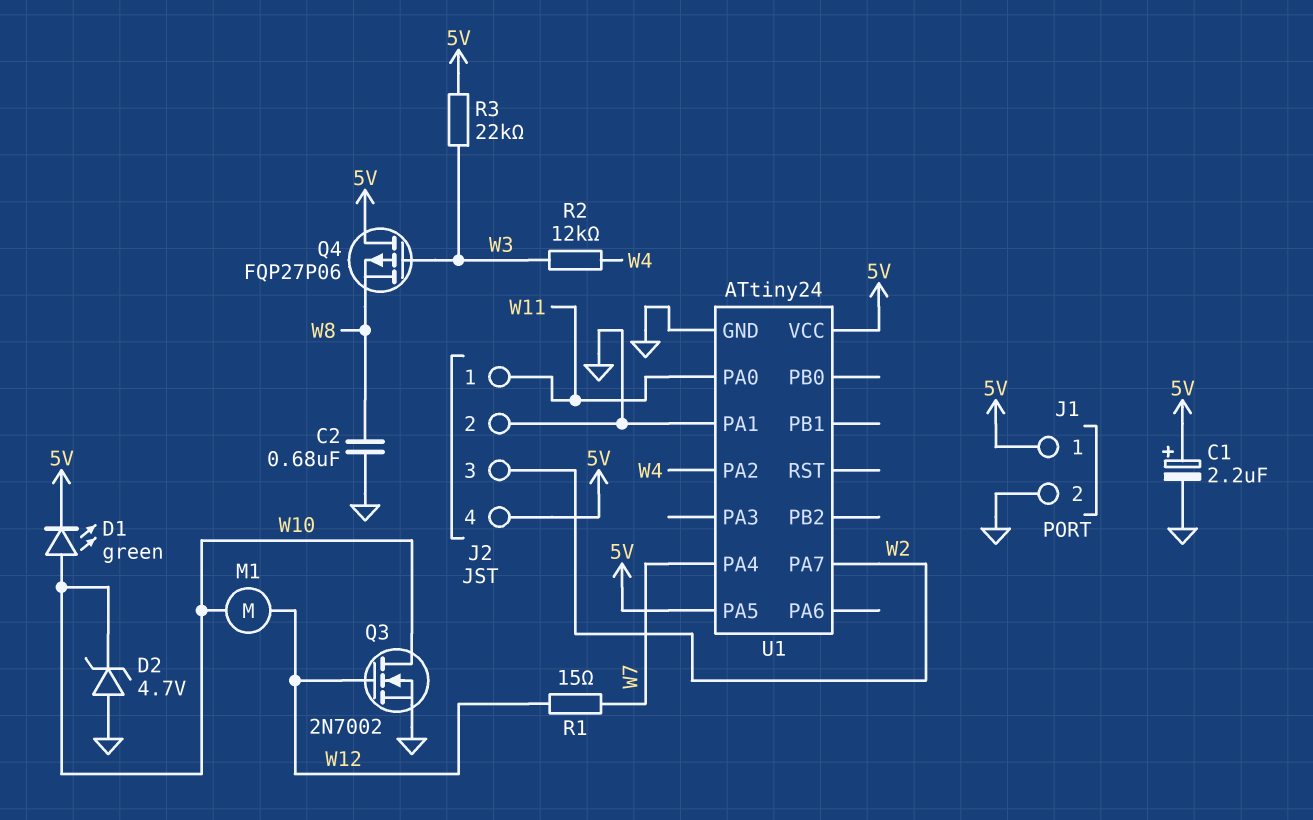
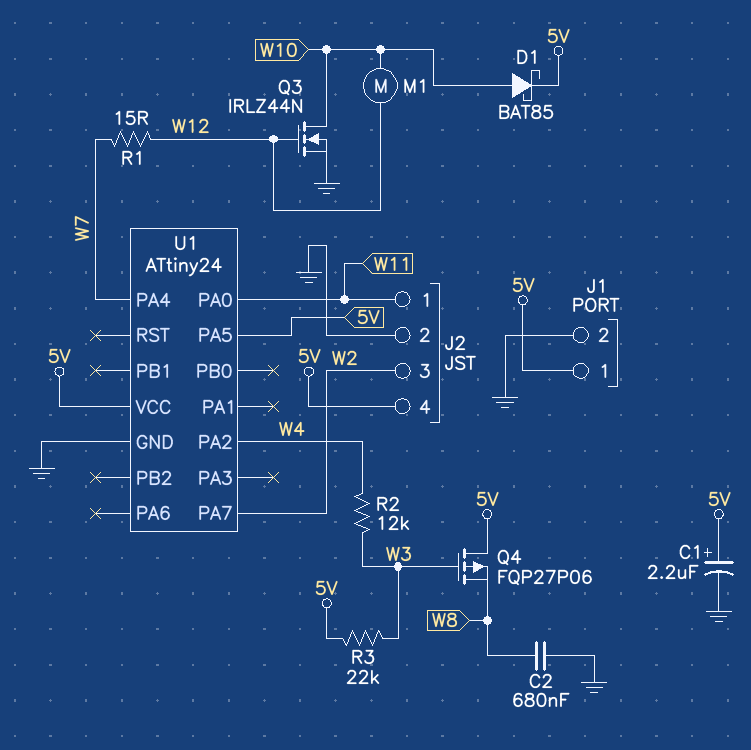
D1: LED green (A W10, K 5V) -> schottky BAT85 (A W10, K 5V)
D2: zener 4.7V (A GND, K W10) -> none
Q3: NMOS 2N7002 (G W12, D W10, S GND) -> NMOS IRLZ44N (G W12, D W10, S GND)
U1 pin PA1: GND -> none

